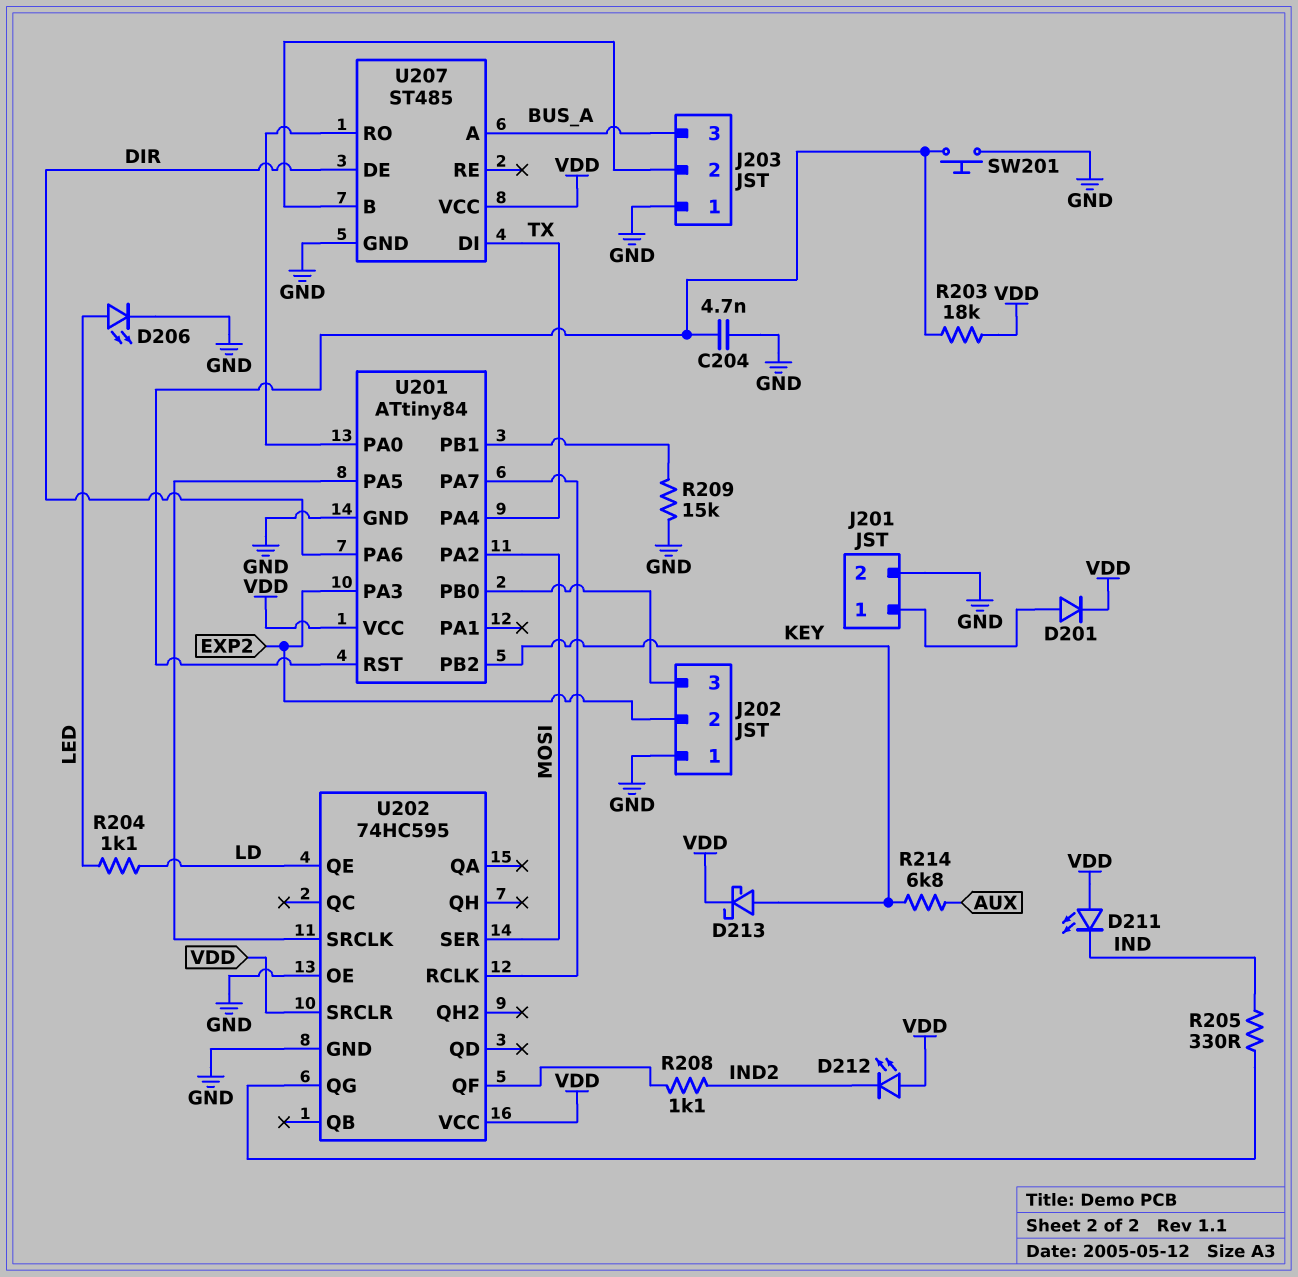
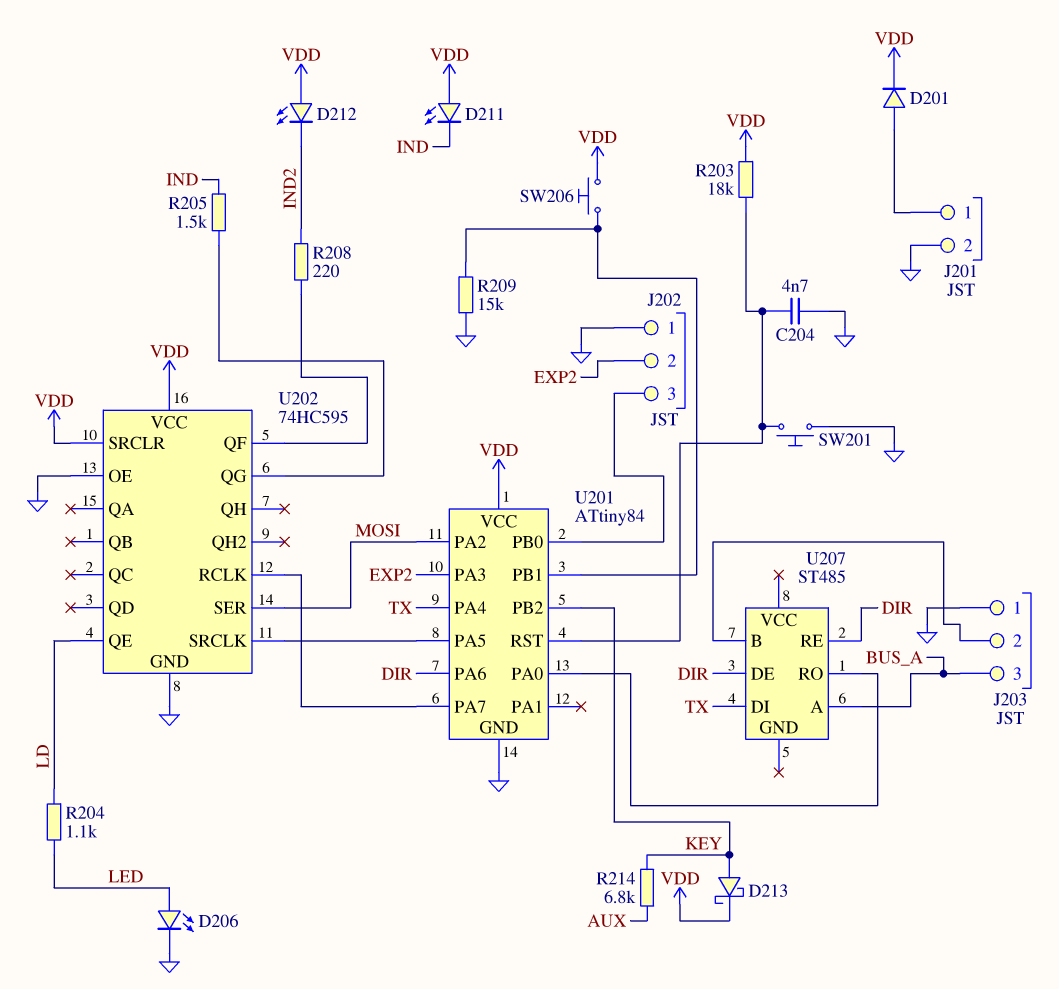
R205: 330 (IND, U202/QG) -> 1.5k (IND, U202/QG)
R208: 1.1k (IND2, U202/QF) -> 220 (IND2, U202/QF)
SW206: none -> button (U201/PB1, VDD)
U207 pin GND: GND -> none
U207 pin RE: none -> DIR
U207 pin VCC: VDD -> none

